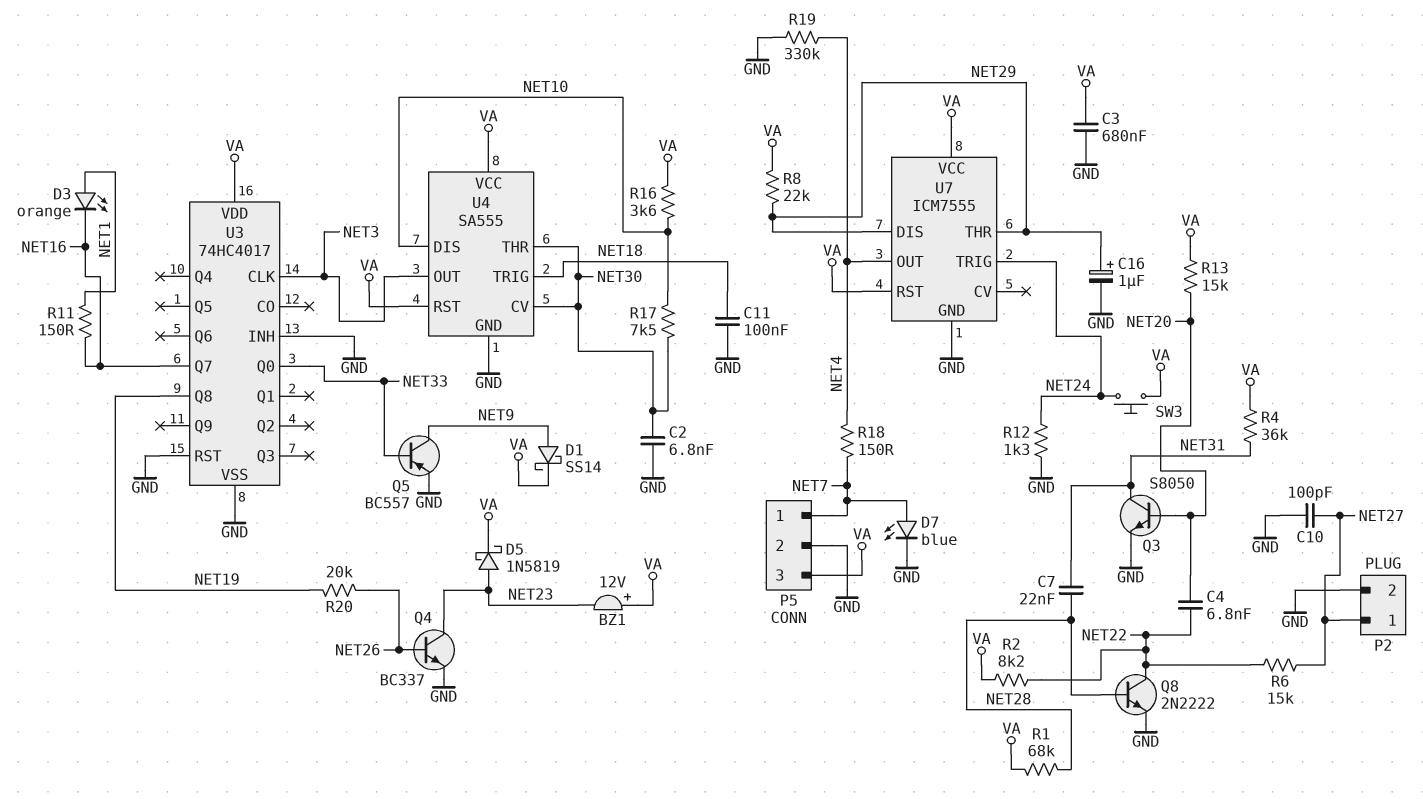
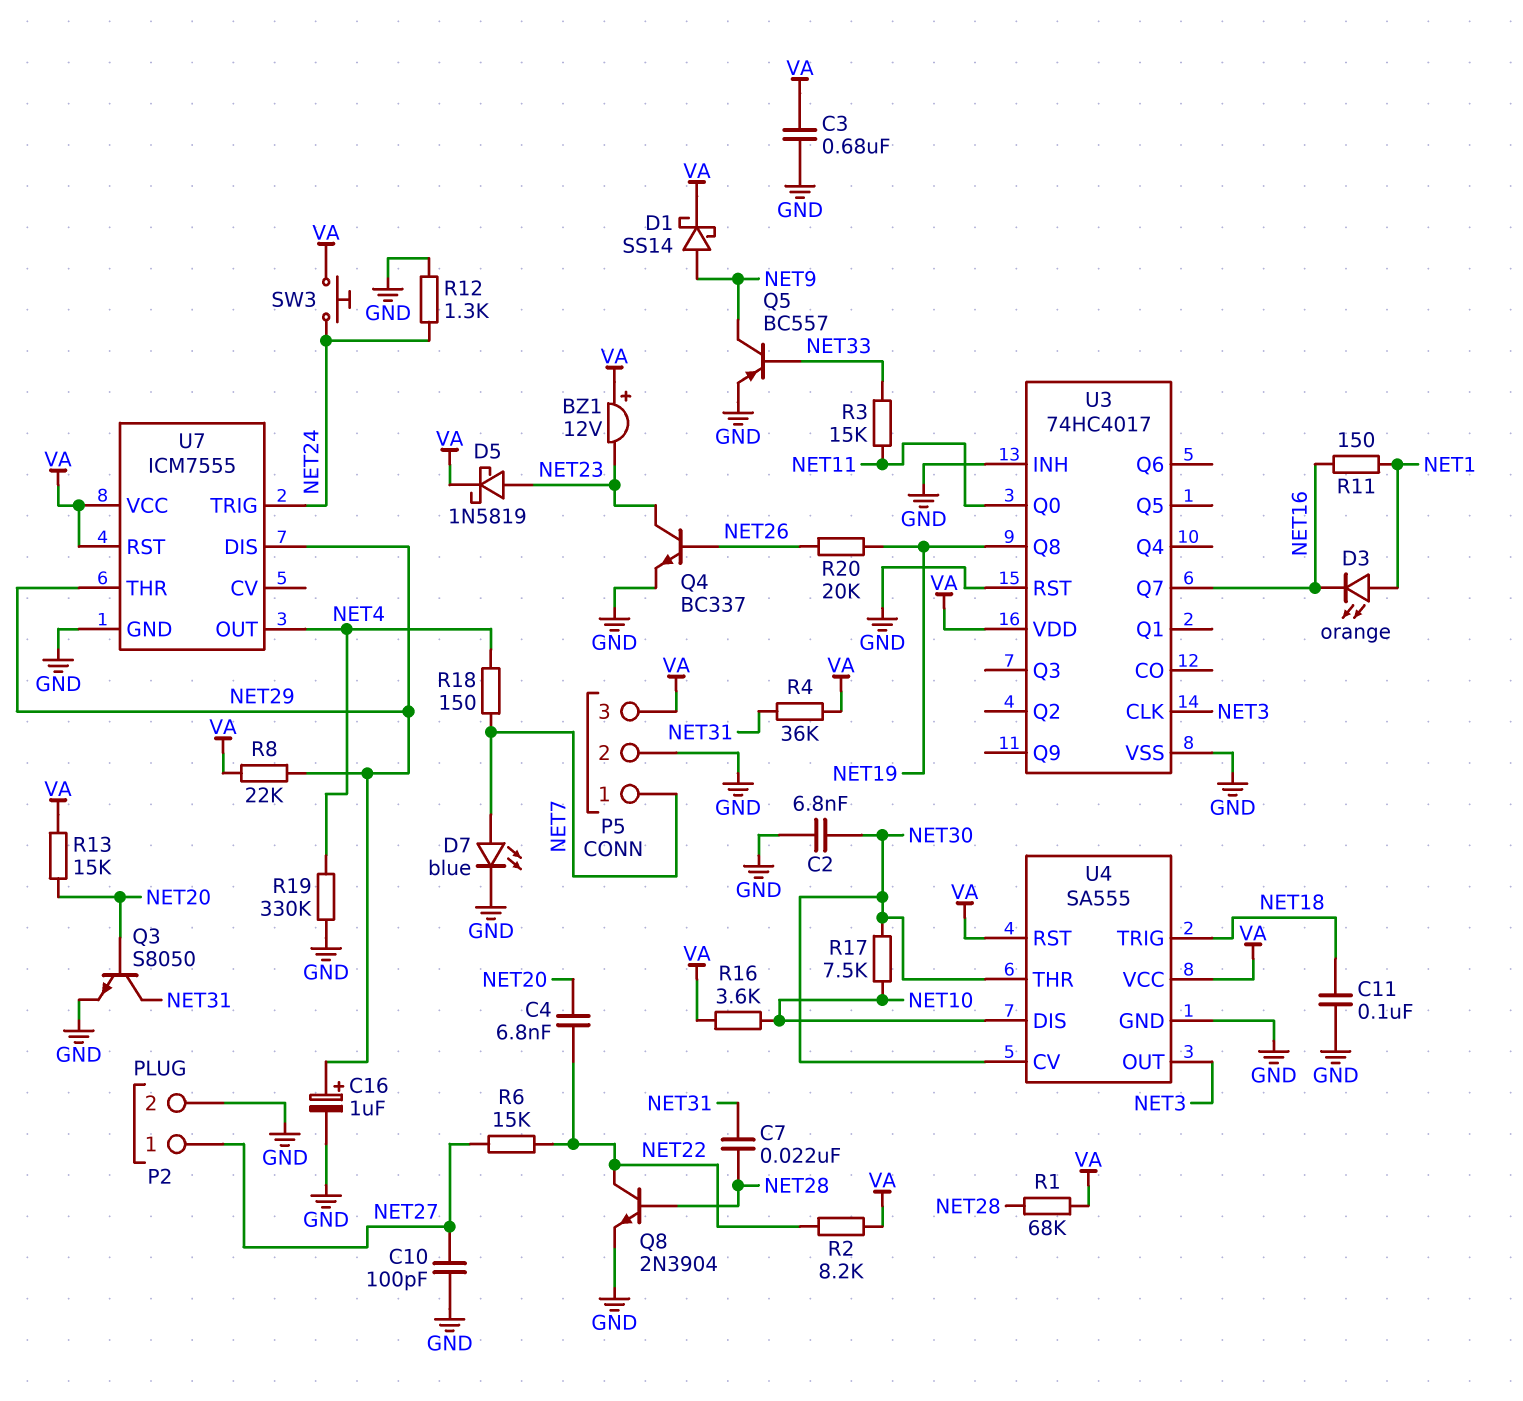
Q8: NPN 2N2222 (B NET28, C NET22, E GND) -> NPN 2N3904 (B NET28, C NET22, E GND)
R3: none -> 15k (NET11, NET33)
U3 pin Q0: NET33 -> NET11

